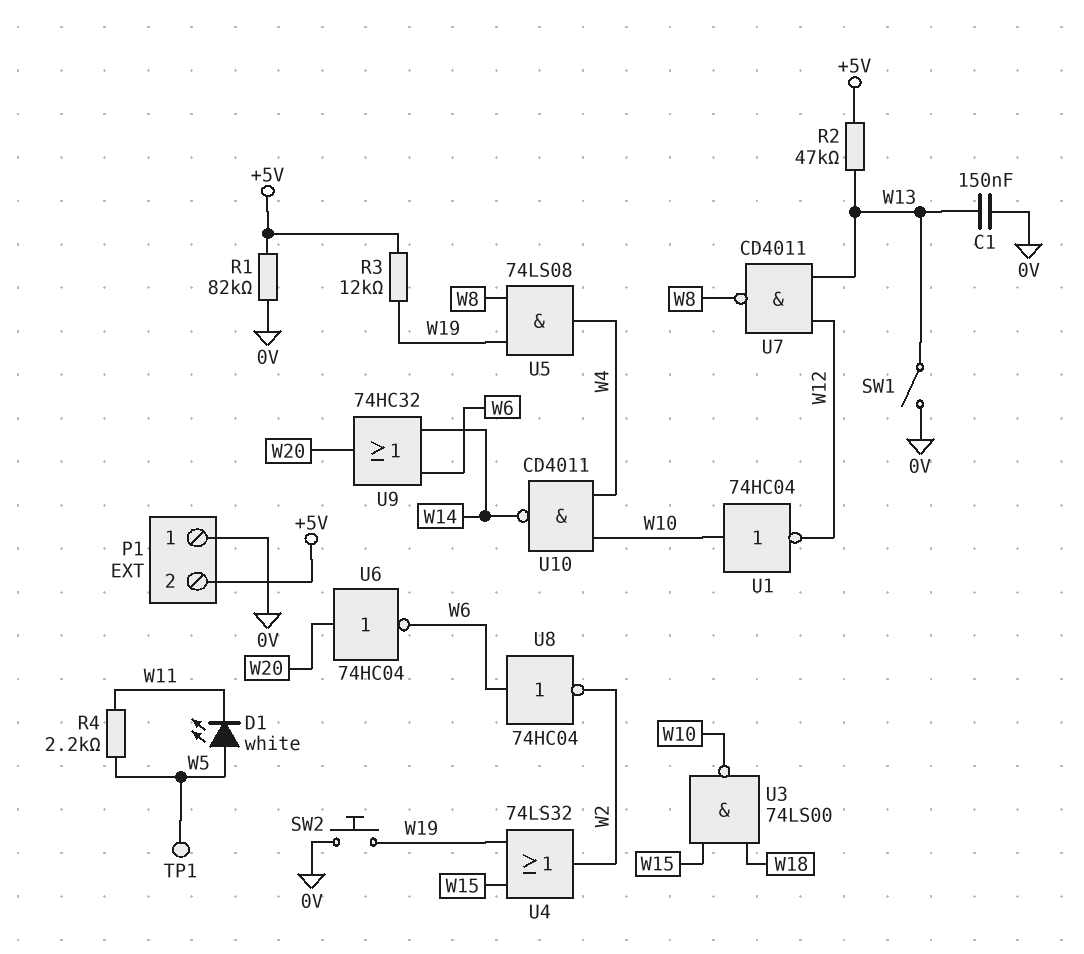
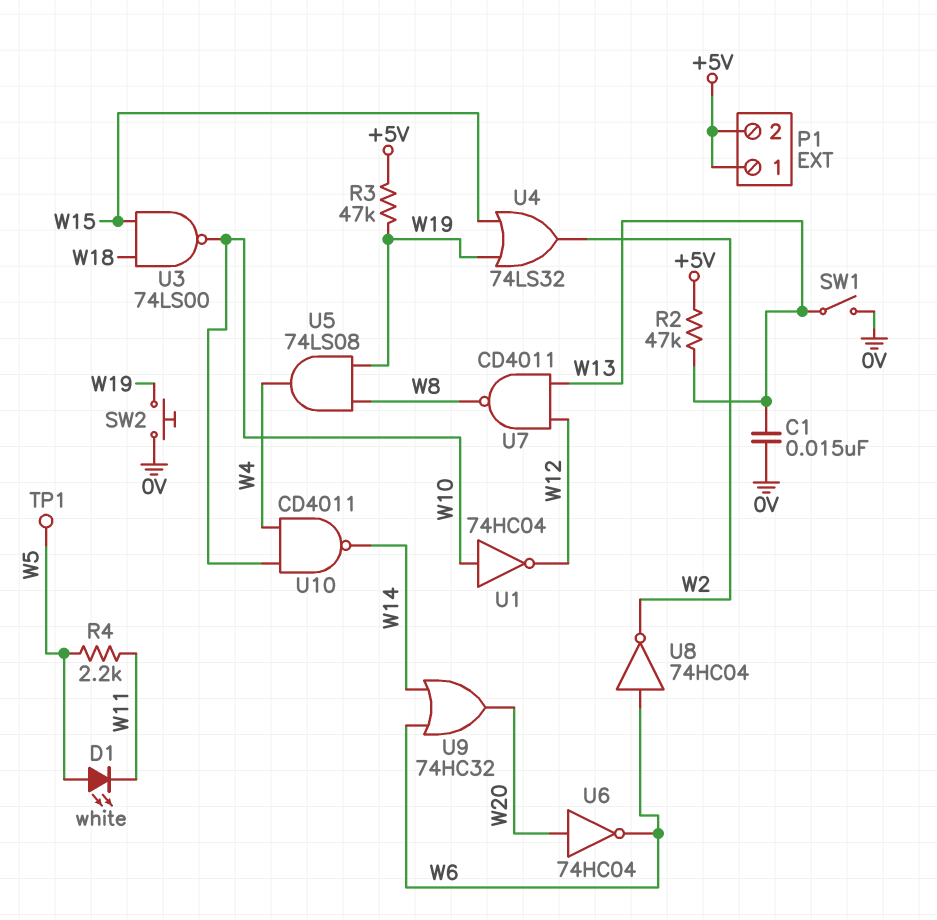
C1: 150nF (0V, W13) -> 15nF (0V, W13)
P1 pin 1: 0V -> +5V
R1: 82k (+5V, 0V) -> none
R3: 12k (+5V, W19) -> 47k (+5V, W19)

